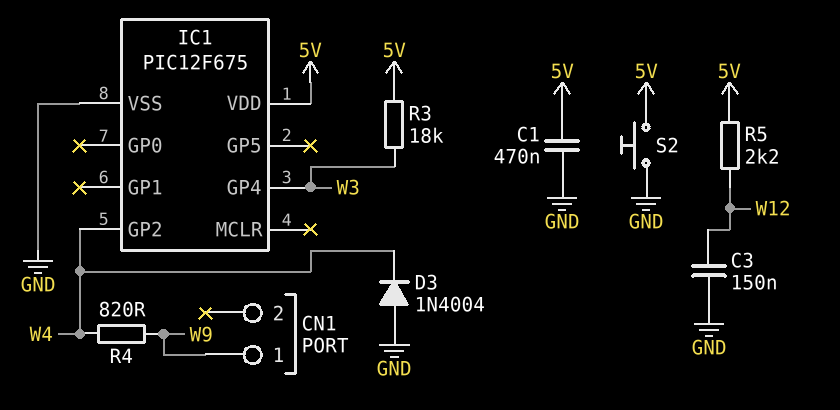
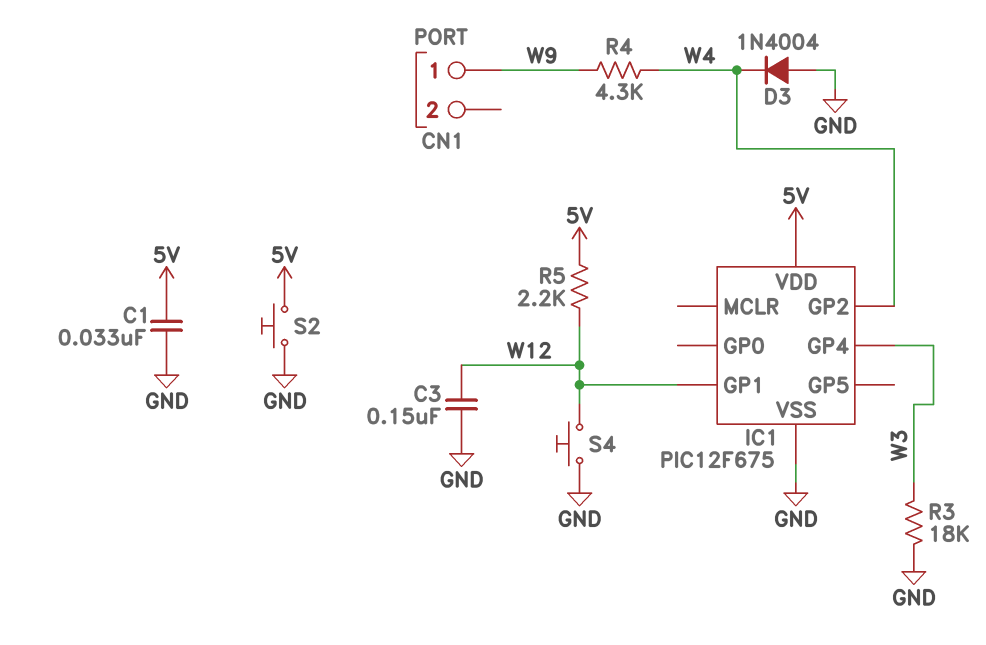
C1: 470nF (5V, GND) -> 33nF (5V, GND)
IC1 pin GP1: none -> W12
R3: 18k (5V, W3) -> 18k (GND, W3)
R4: 820 (W4, W9) -> 4.3k (W4, W9)
S4: none -> button (GND, W12)

